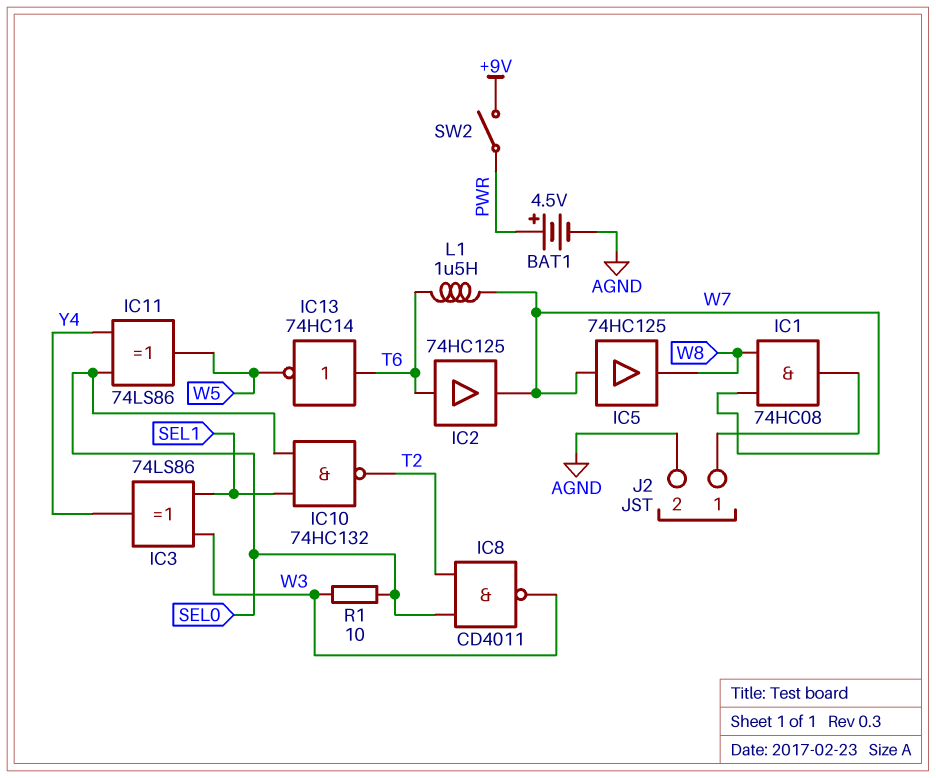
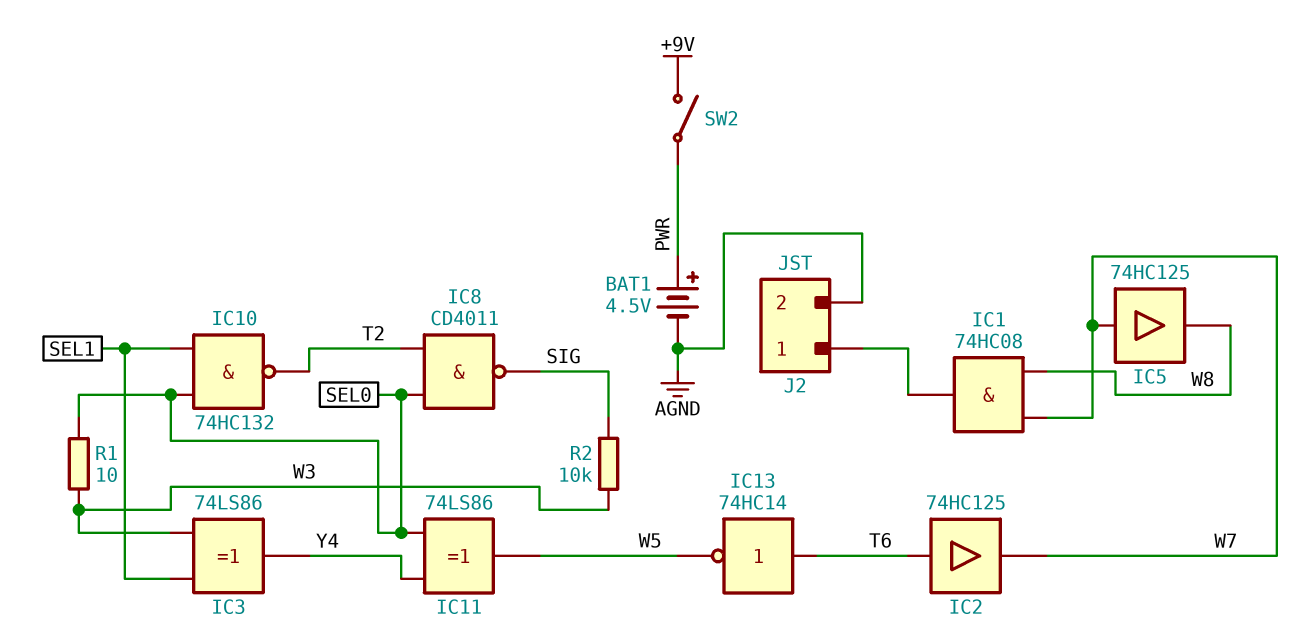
IC8: NAND CD4011 (in SEL0, in T2, out W3) -> NAND CD4011 (in SEL0, in T2, out SIG)
L1: 1.5uH (T6, W7) -> none
R2: none -> 10k (SIG, W3)

